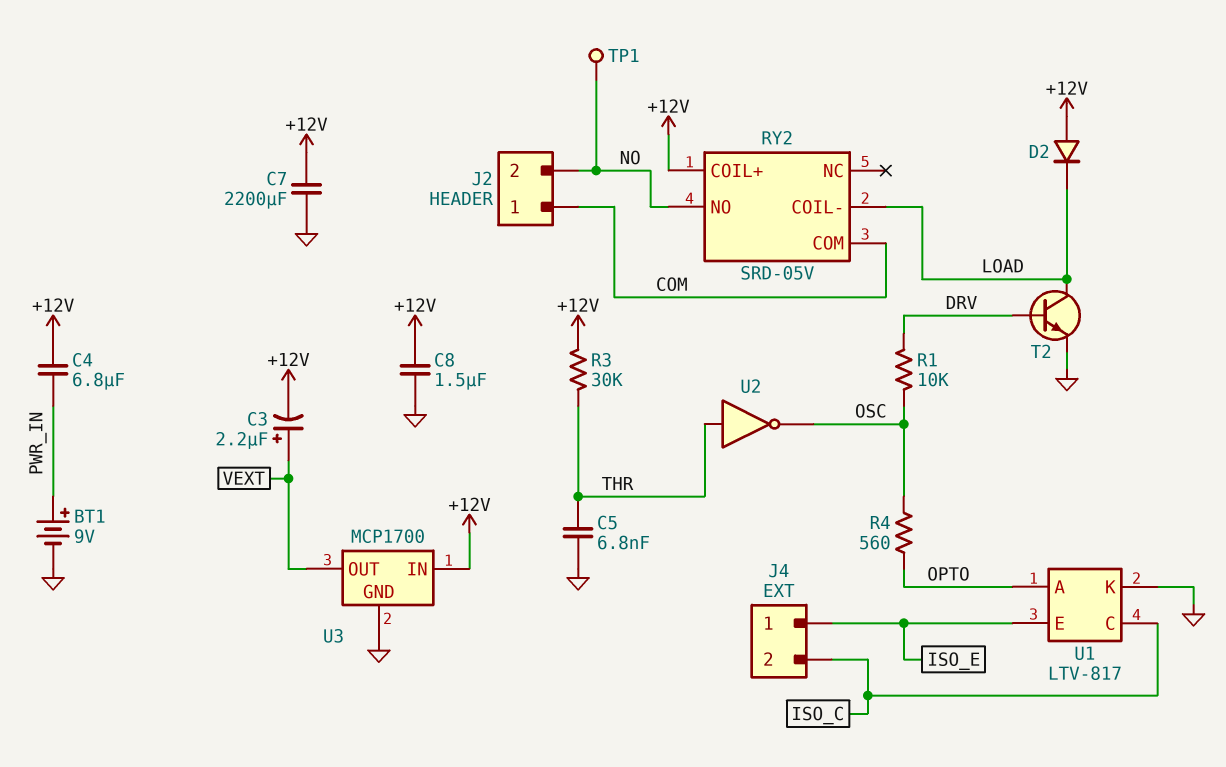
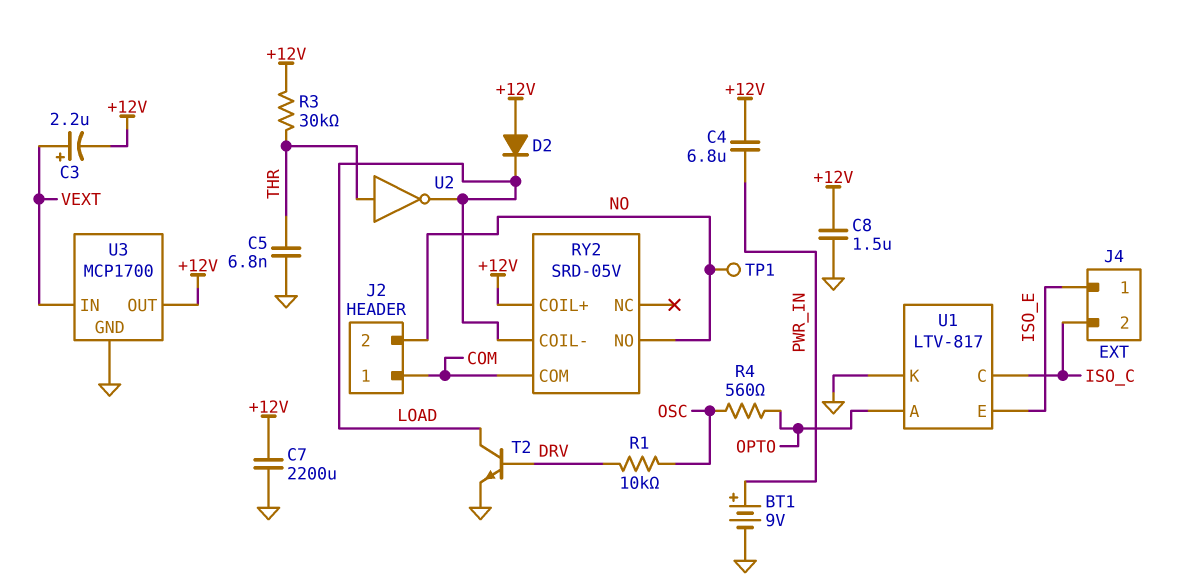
U2: NOT (in THR, out OSC) -> NOT (in THR, out LOAD)
U3 pin IN: +12V -> VEXT
U3 pin OUT: VEXT -> +12V

